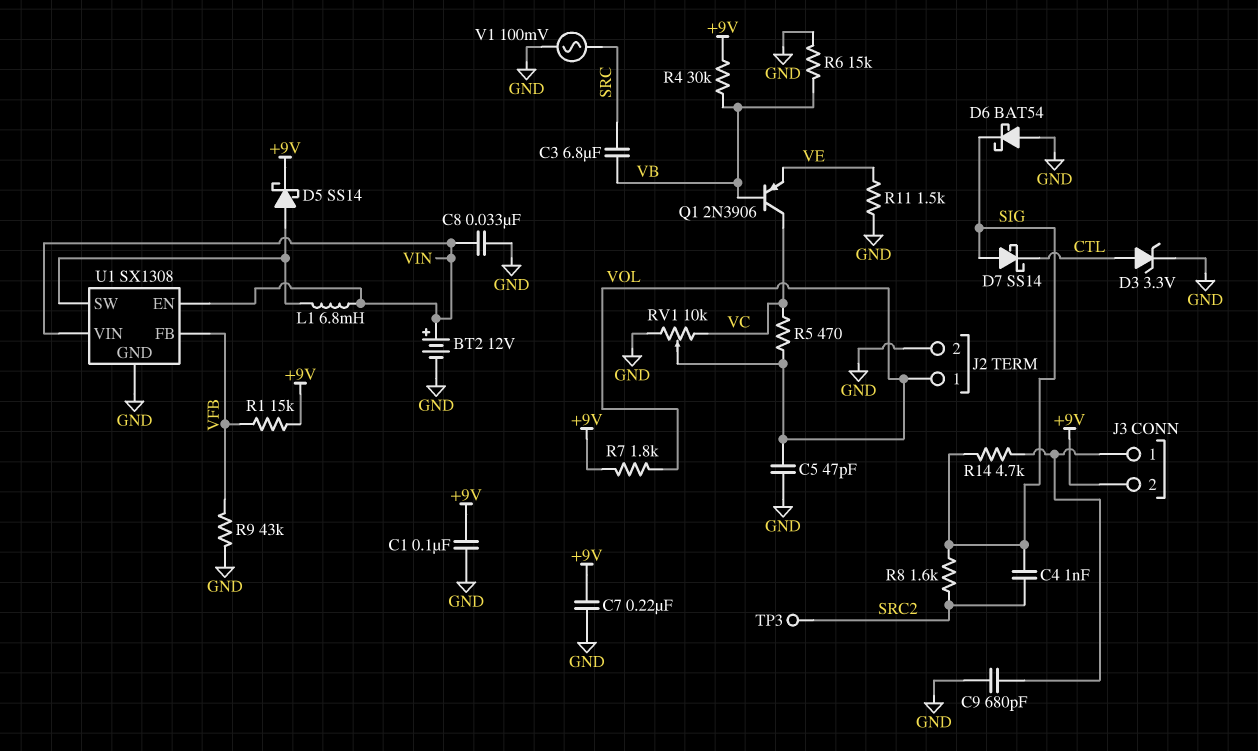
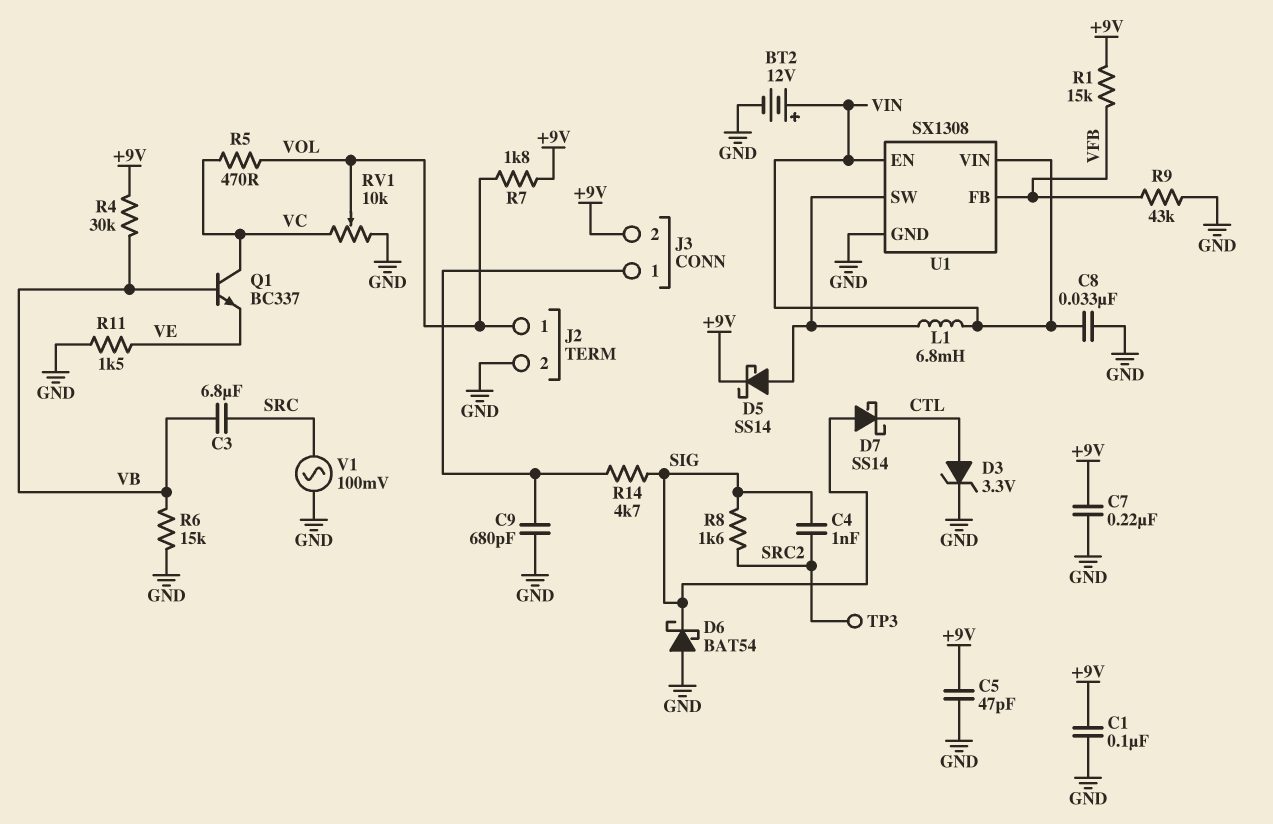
C5: 47pF (GND, VOL) -> 47pF (+9V, GND)
Q1: PNP 2N3906 (B VB, C VC, E VE) -> NPN BC337 (B VB, C VC, E VE)

